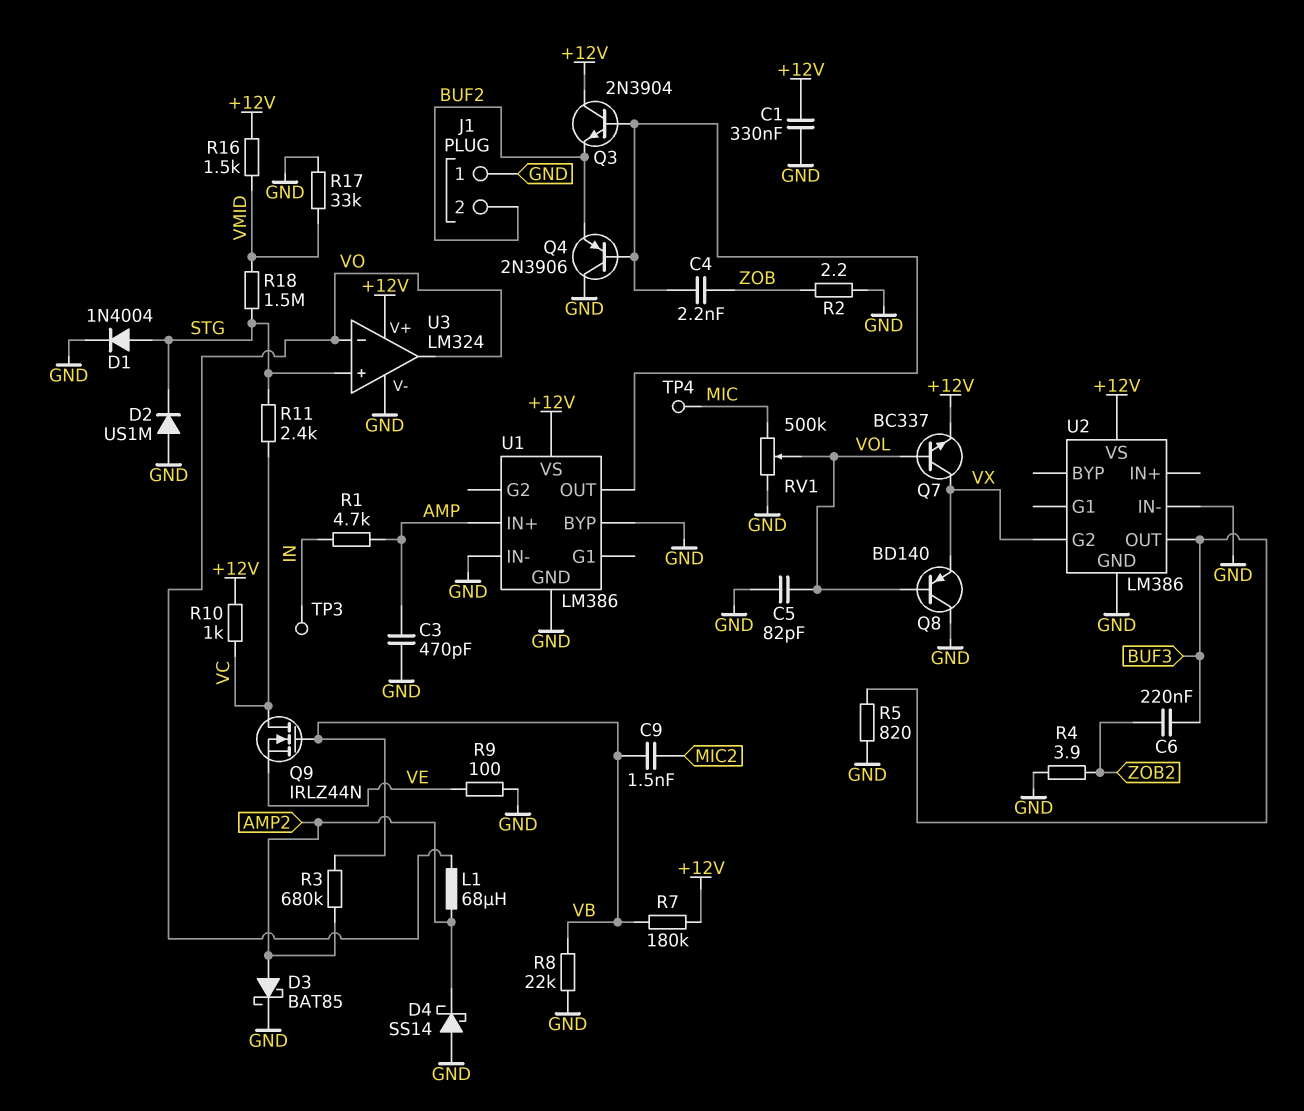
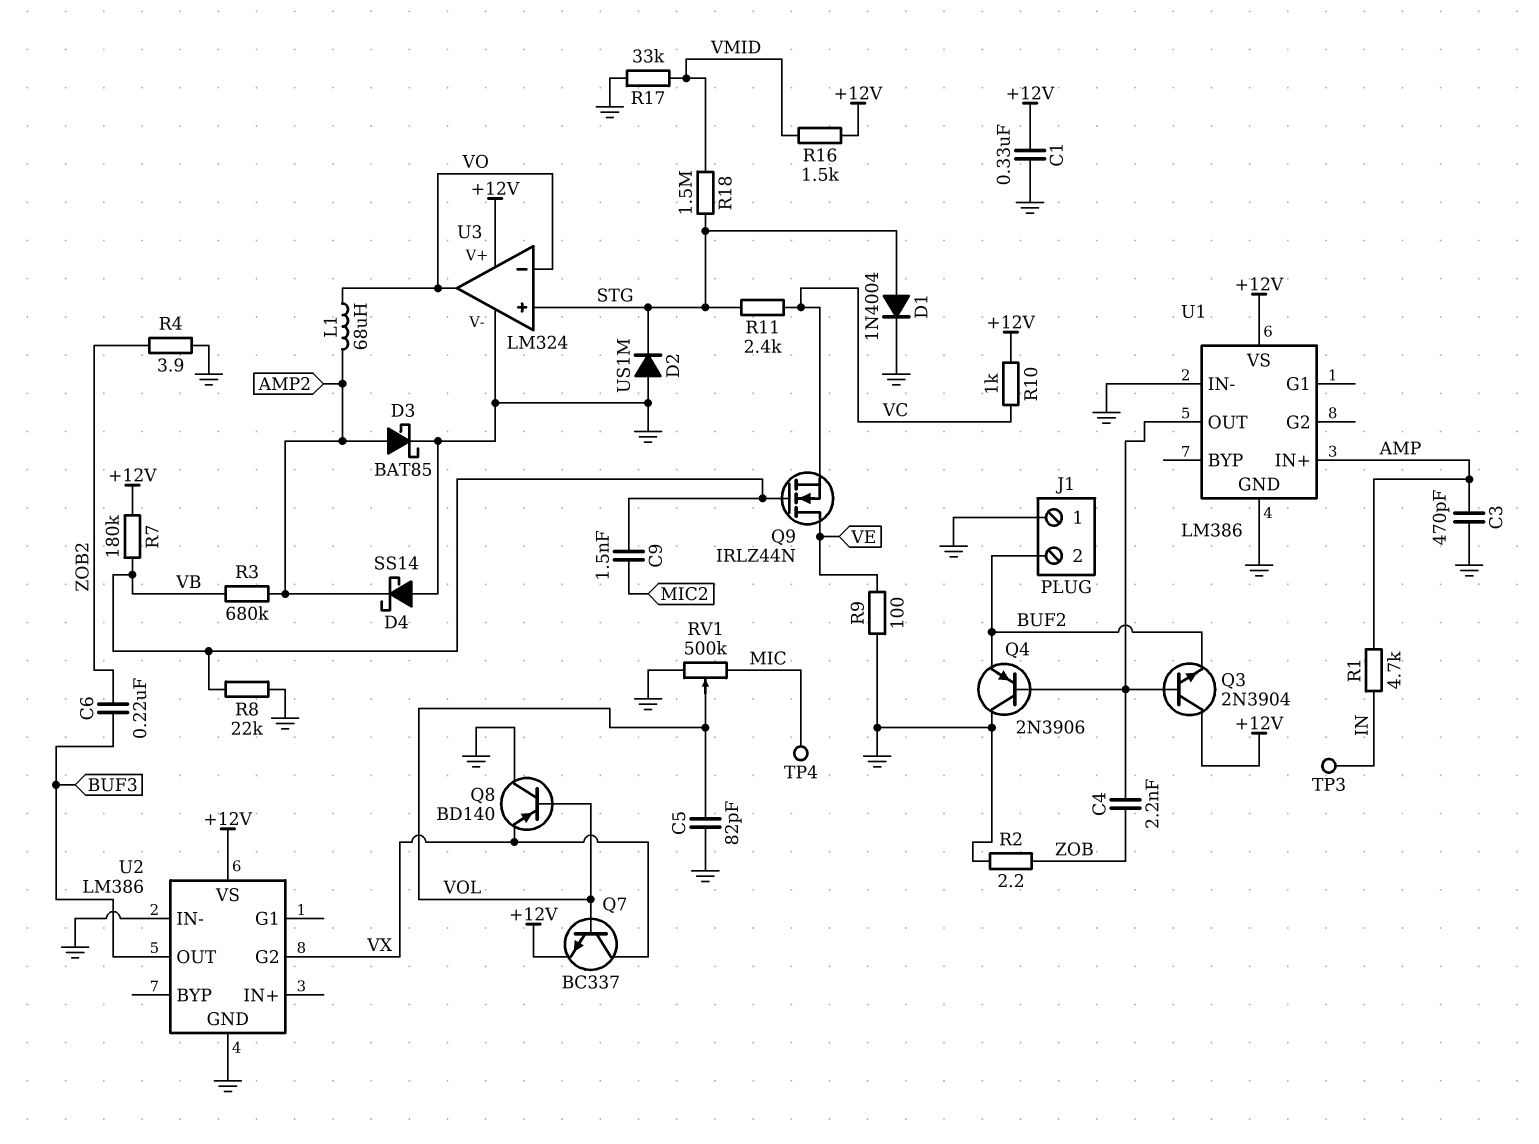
Q9: NMOS IRLZ44N (G VB, D VC, S VE) -> NMOS IRLZ44N (G VB, D VE, S VC)
R5: 820 (BUF3, GND) -> none
U1 pin BYP: GND -> none

